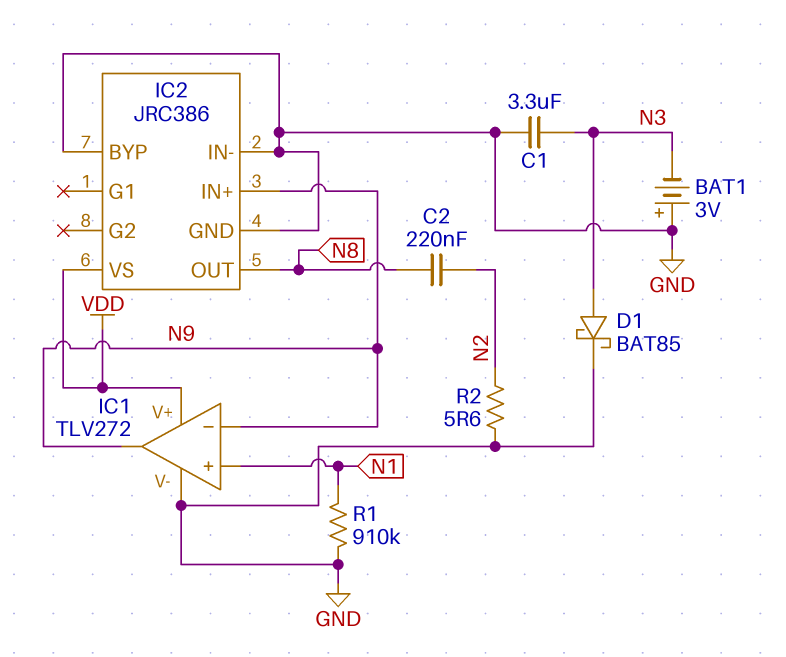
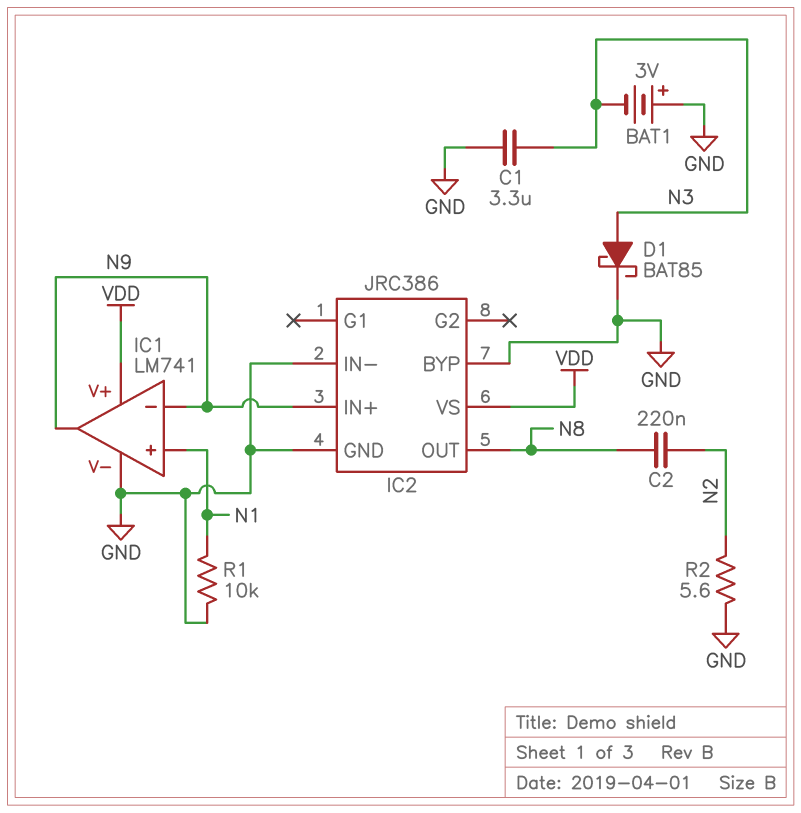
IC1: TLV272 -> LM741
R1: 910k (GND, N1) -> 10k (GND, N1)

